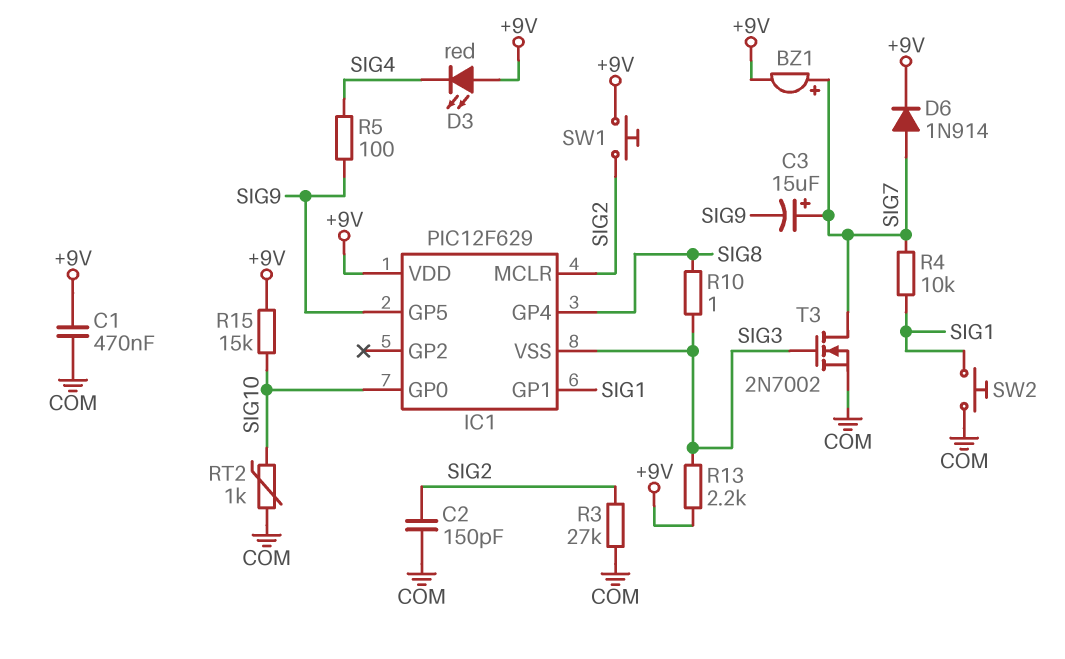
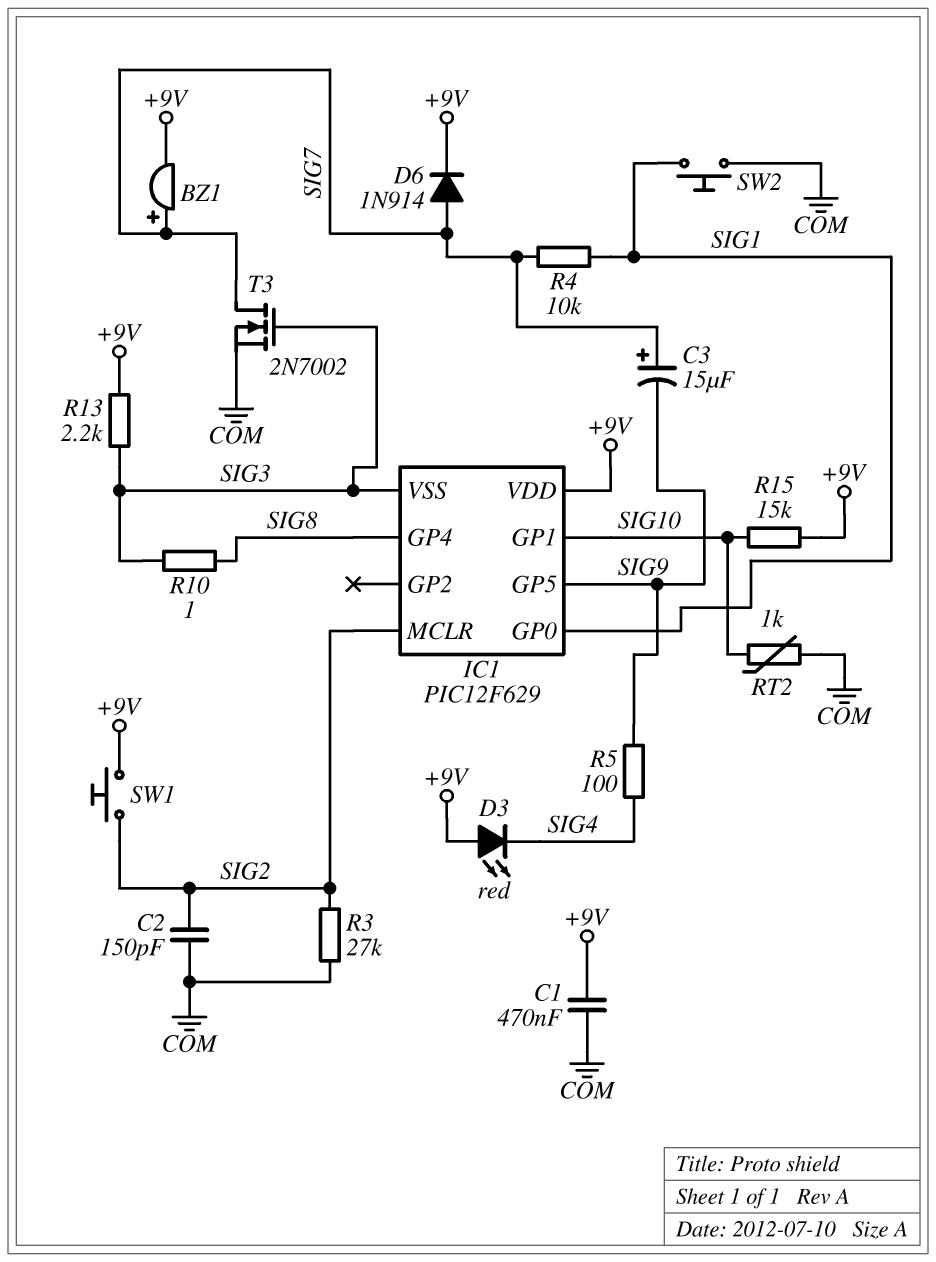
IC1 pin GP0: SIG10 -> SIG1
IC1 pin GP1: SIG1 -> SIG10

